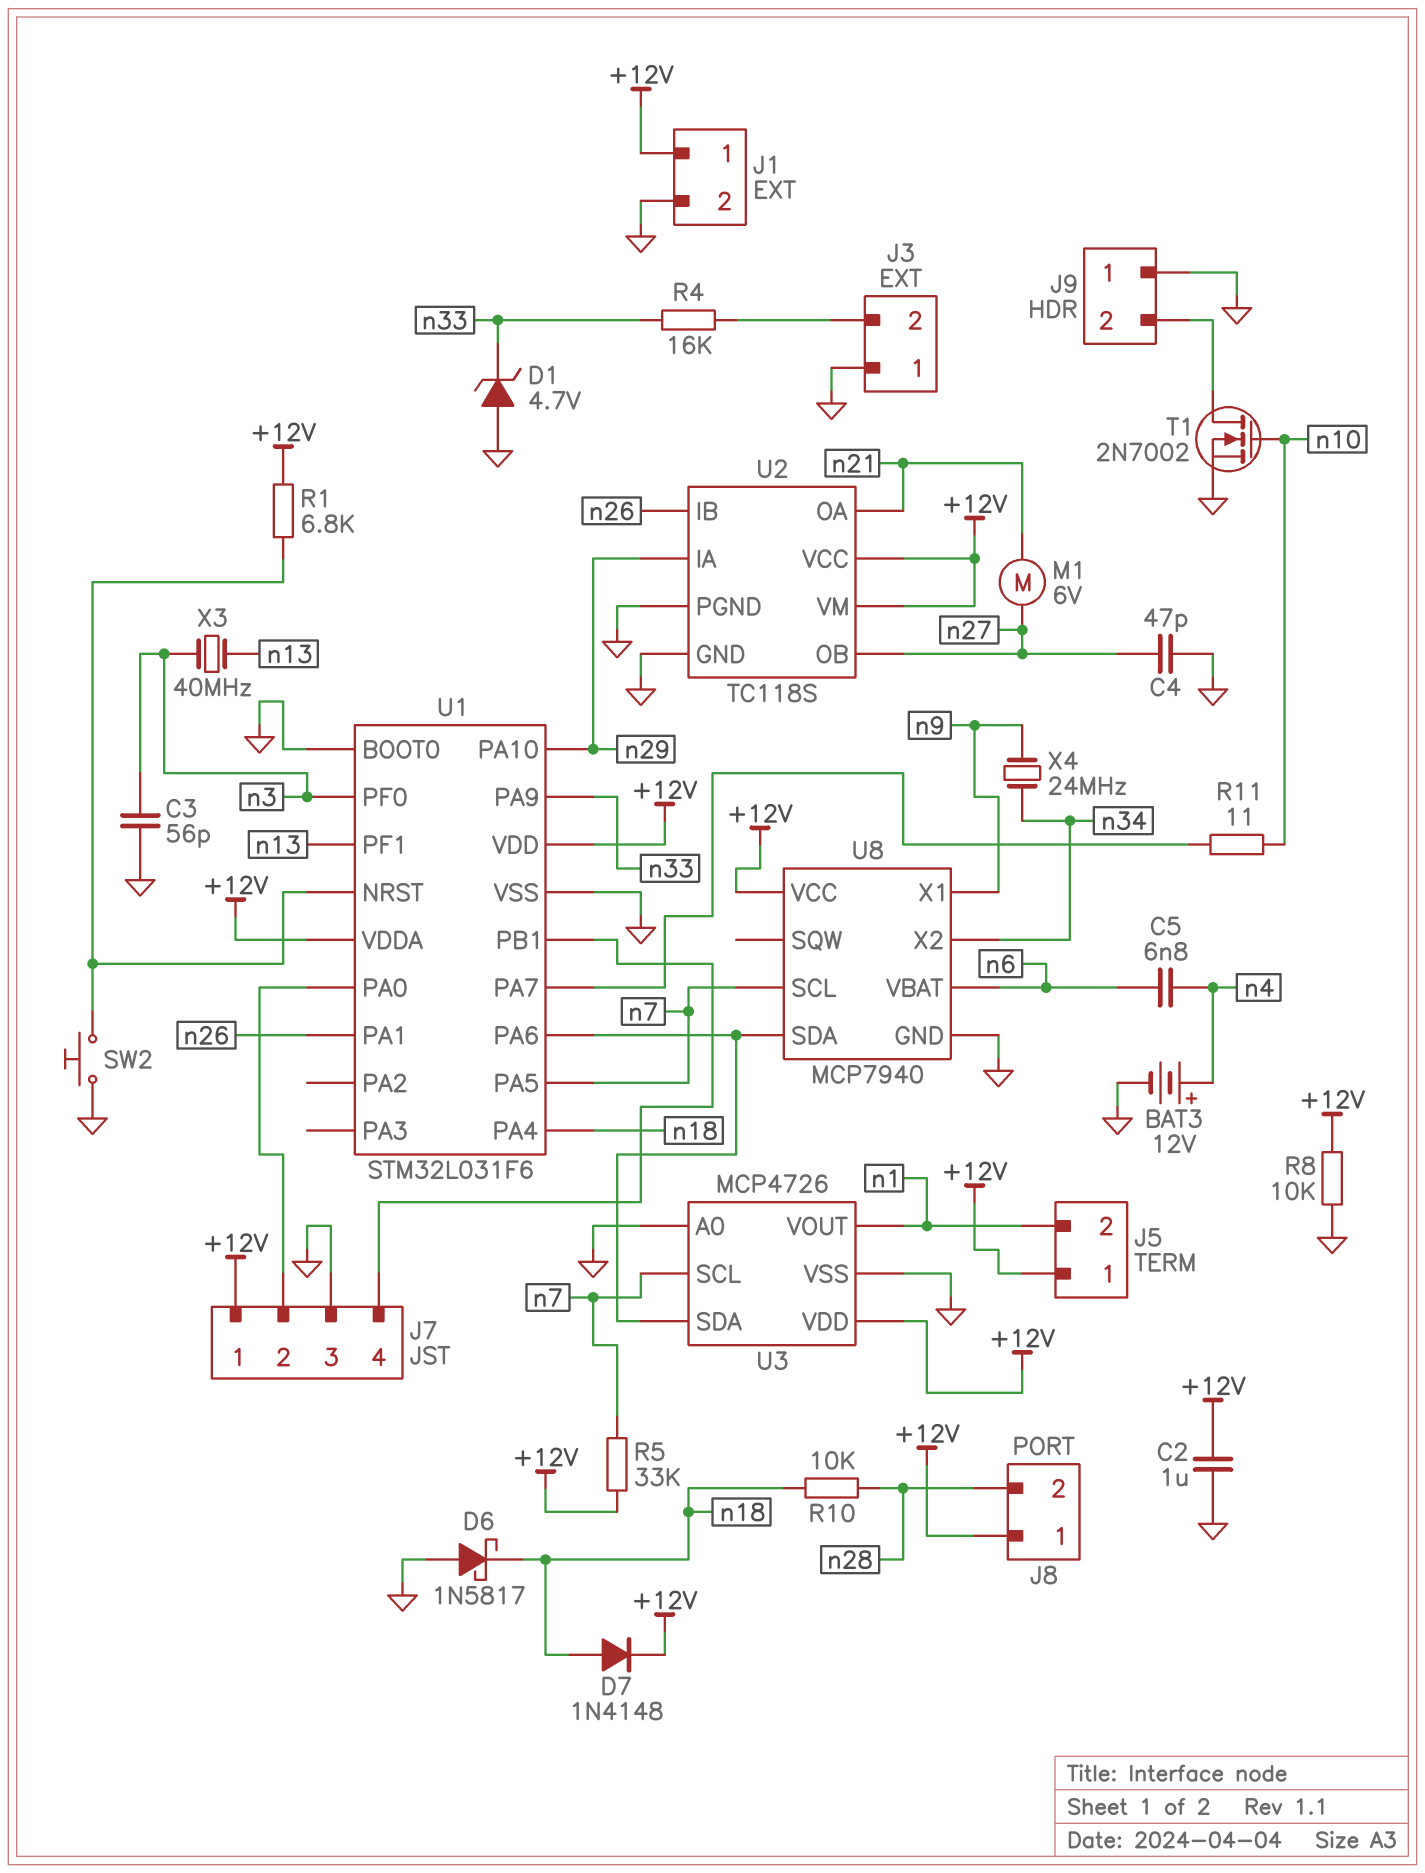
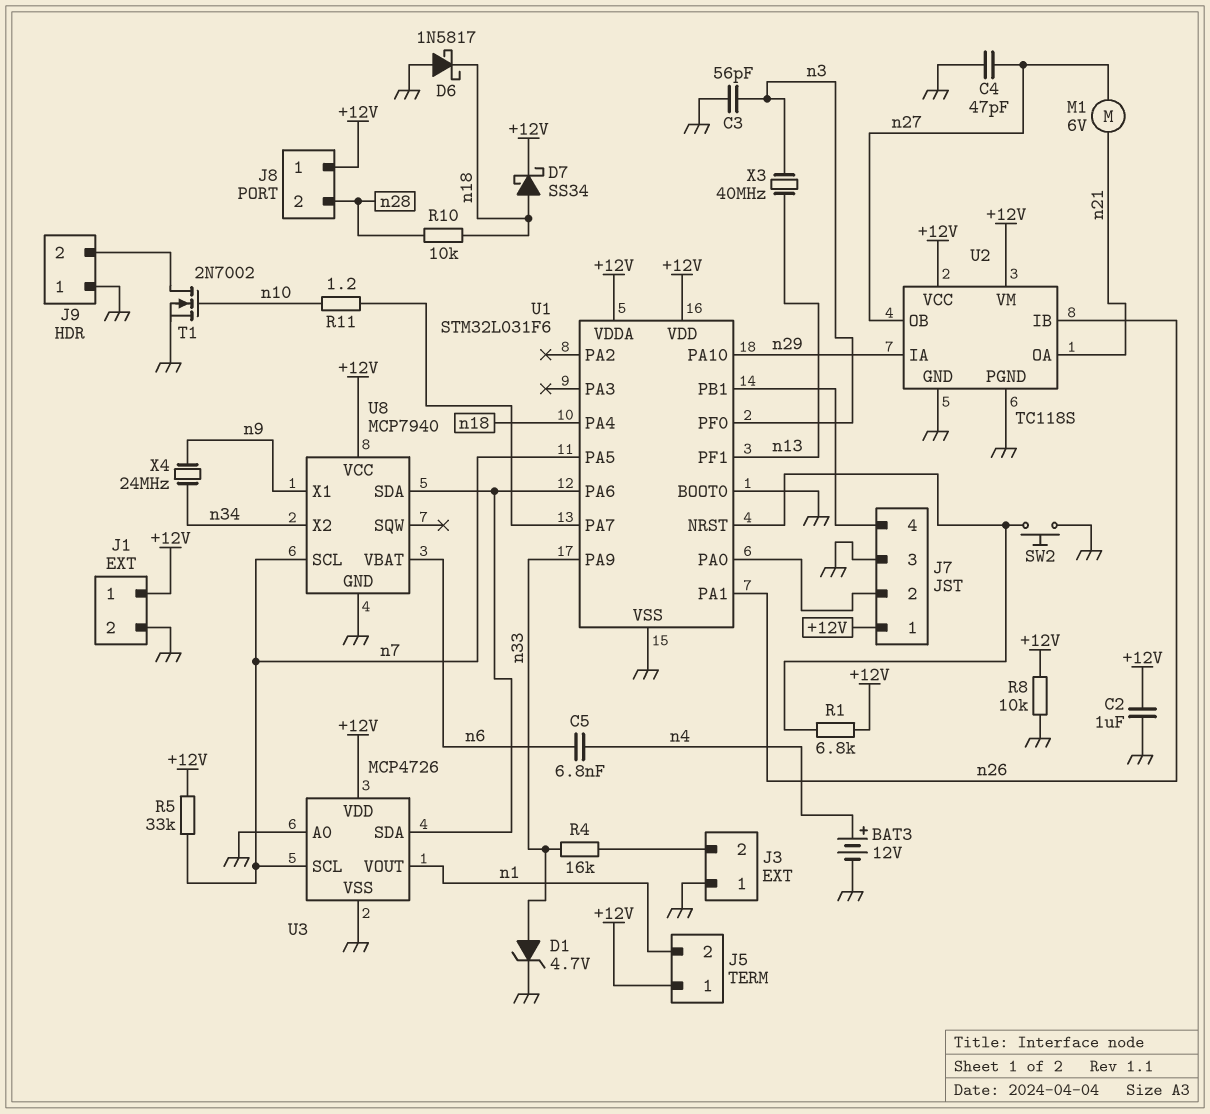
D1: zener 4.7V (A GND, K n33) -> zener 4.7V (A n33, K GND)
D7: diode 1N4148 (A n18, K +12V) -> schottky SS34 (A n18, K +12V)
R11: 11 (U1/PA7, n10) -> 1.2 (U1/PA7, n10)

